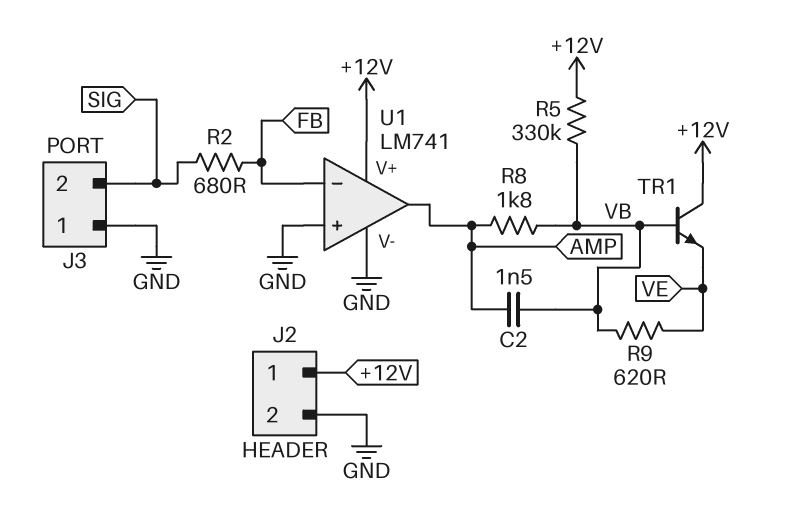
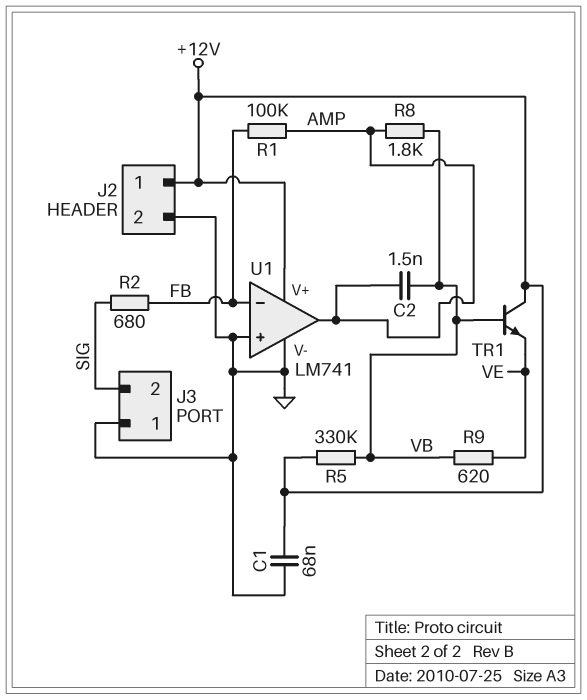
C1: none -> 68nF (+12V, GND)
R1: none -> 100k (AMP, FB)

